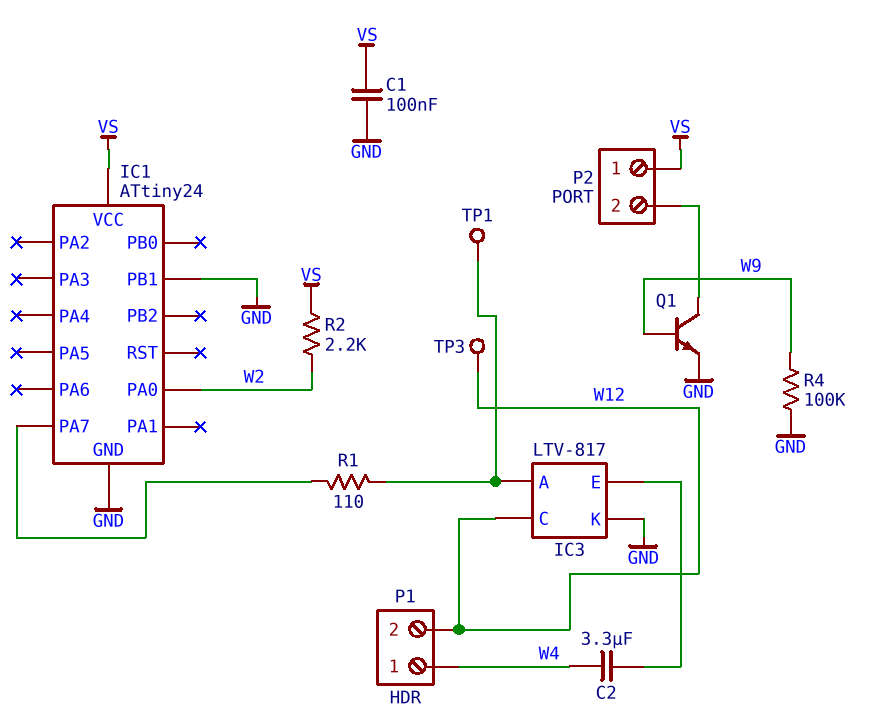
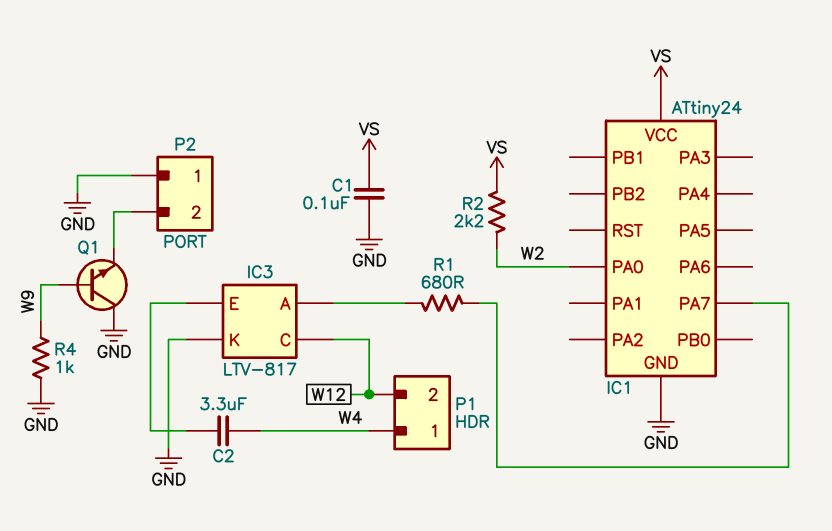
IC1 pin PB1: GND -> none
P2 pin 1: VS -> GND
Q1: NPN (B W9, C P2/2, E GND) -> NPN (B W9, C GND, E P2/2)
R1: 110 (IC1/PA7, IC3/A) -> 680 (IC1/PA7, IC3/A)
R4: 100k (GND, W9) -> 1k (GND, W9)
TP1: test point (IC3/A) -> none
TP3: test point (W12) -> none

